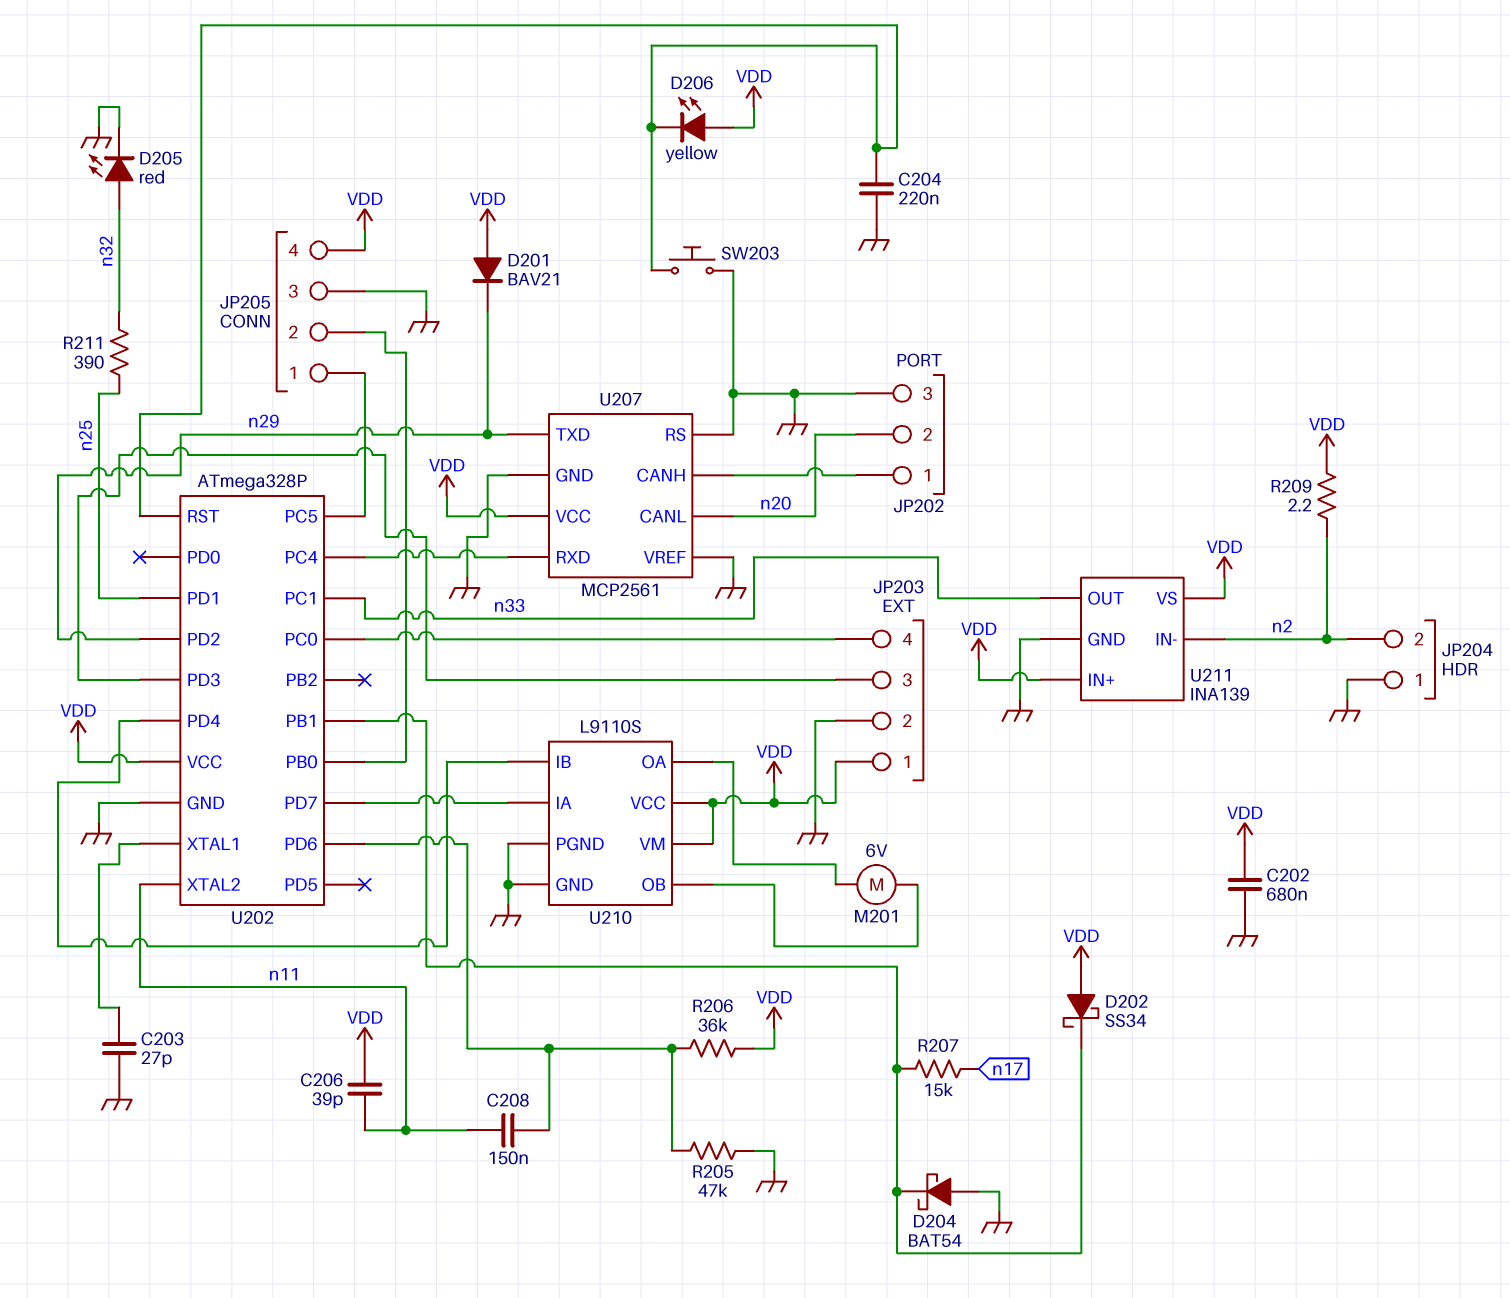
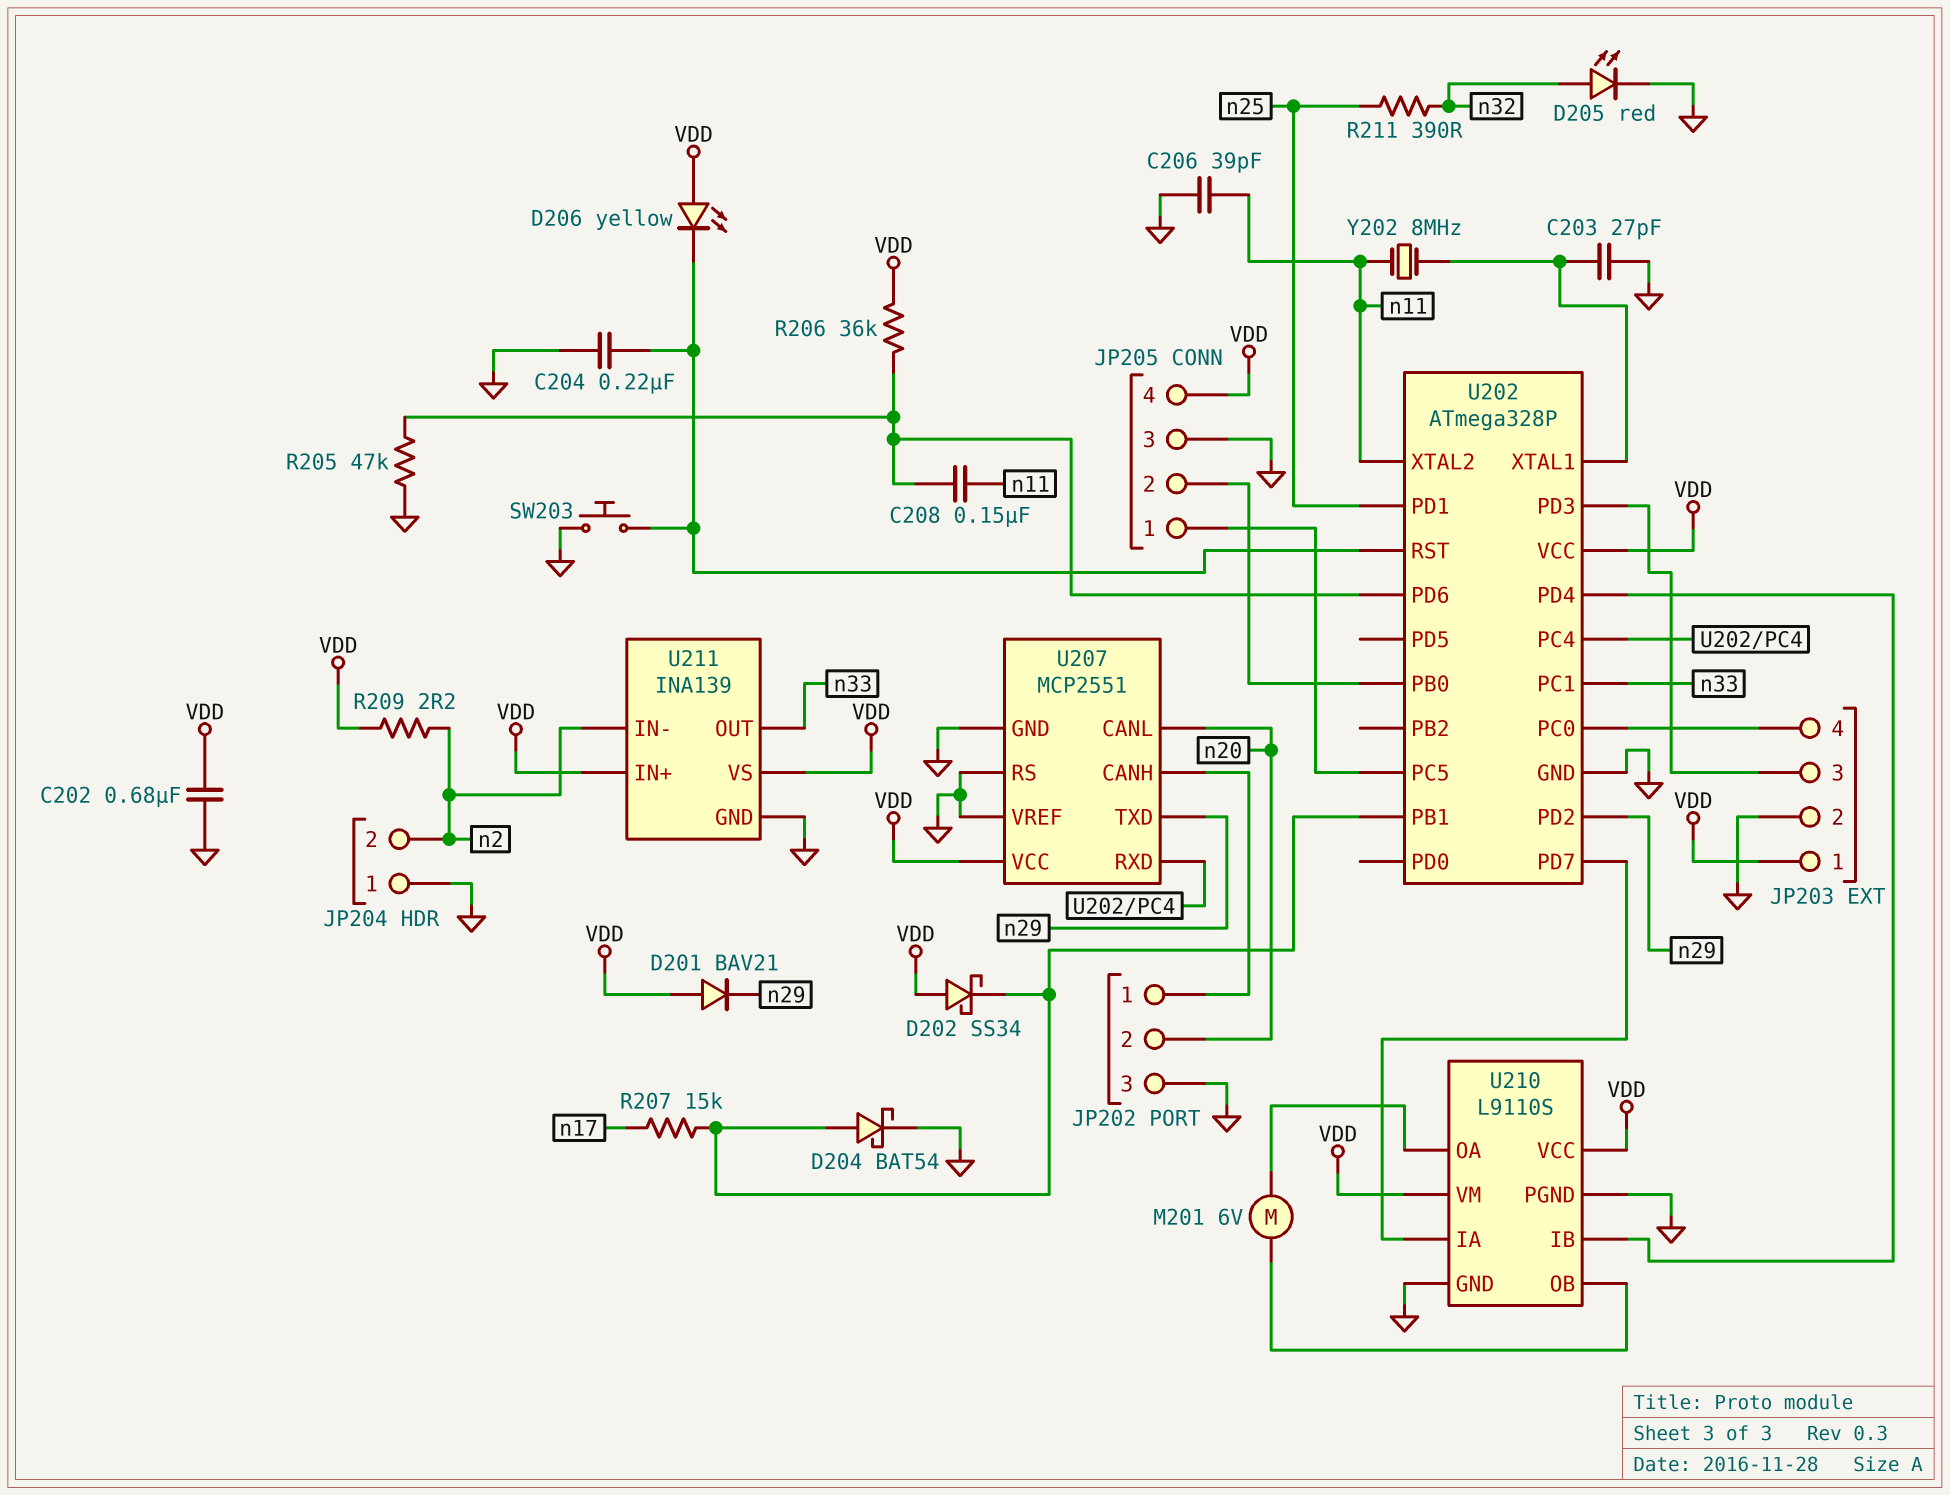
C206: 39pF (VDD, n11) -> 39pF (GND, n11)
D204: schottky BAT54 (A GND, K U202/PB1) -> schottky BAT54 (A U202/PB1, K GND)
U207: MCP2561 -> MCP2551
Y202: none -> 8MHz (U202/XTAL1, n11)

